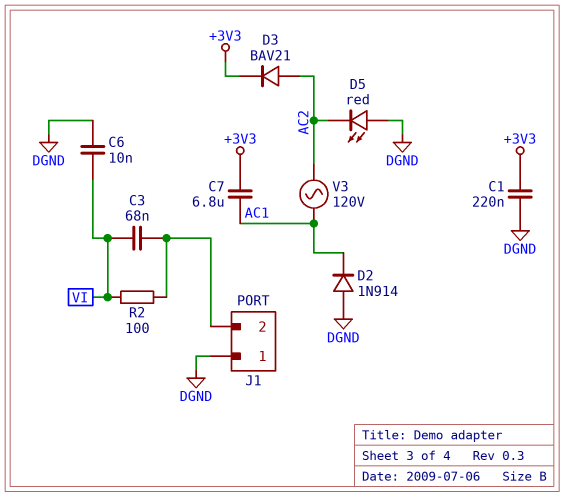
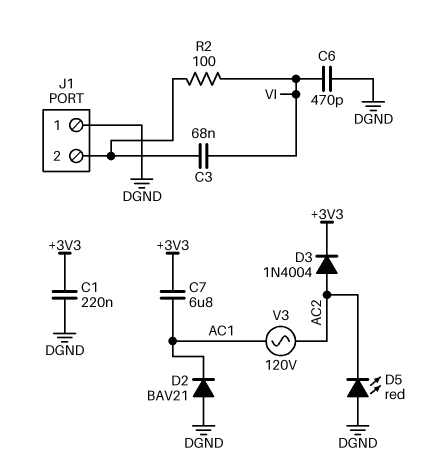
C6: 10nF (DGND, VI) -> 470pF (DGND, VI)
D2: diode 1N914 (A DGND, K AC1) -> diode BAV21 (A DGND, K AC1)
D3: diode BAV21 (A AC2, K +3V3) -> diode 1N4004 (A AC2, K +3V3)

